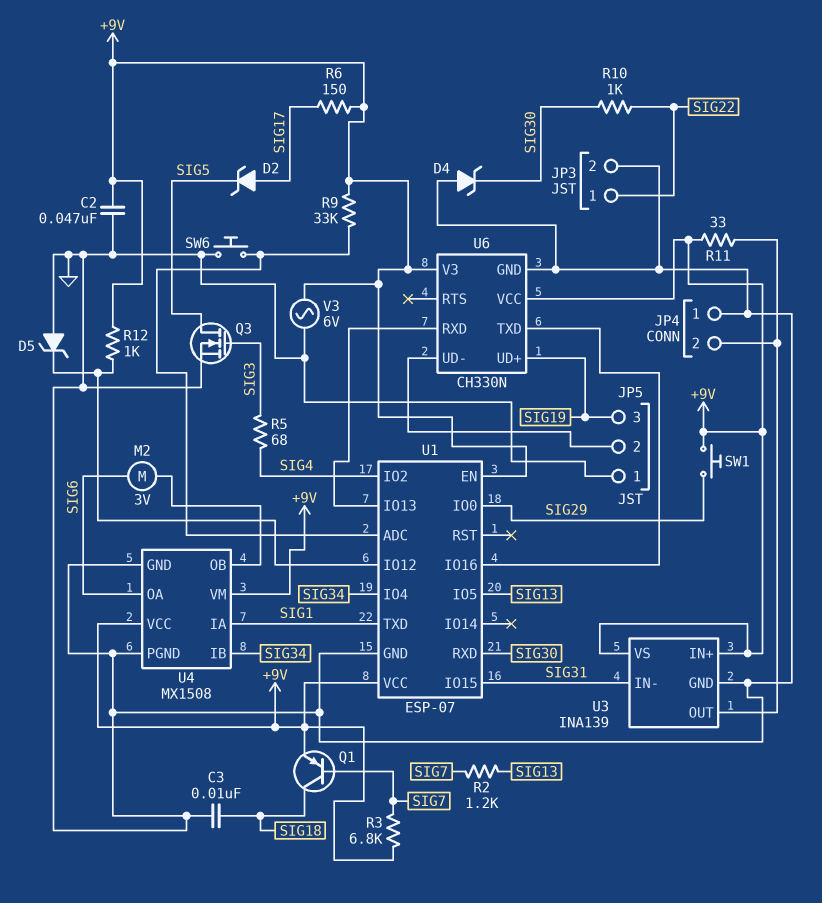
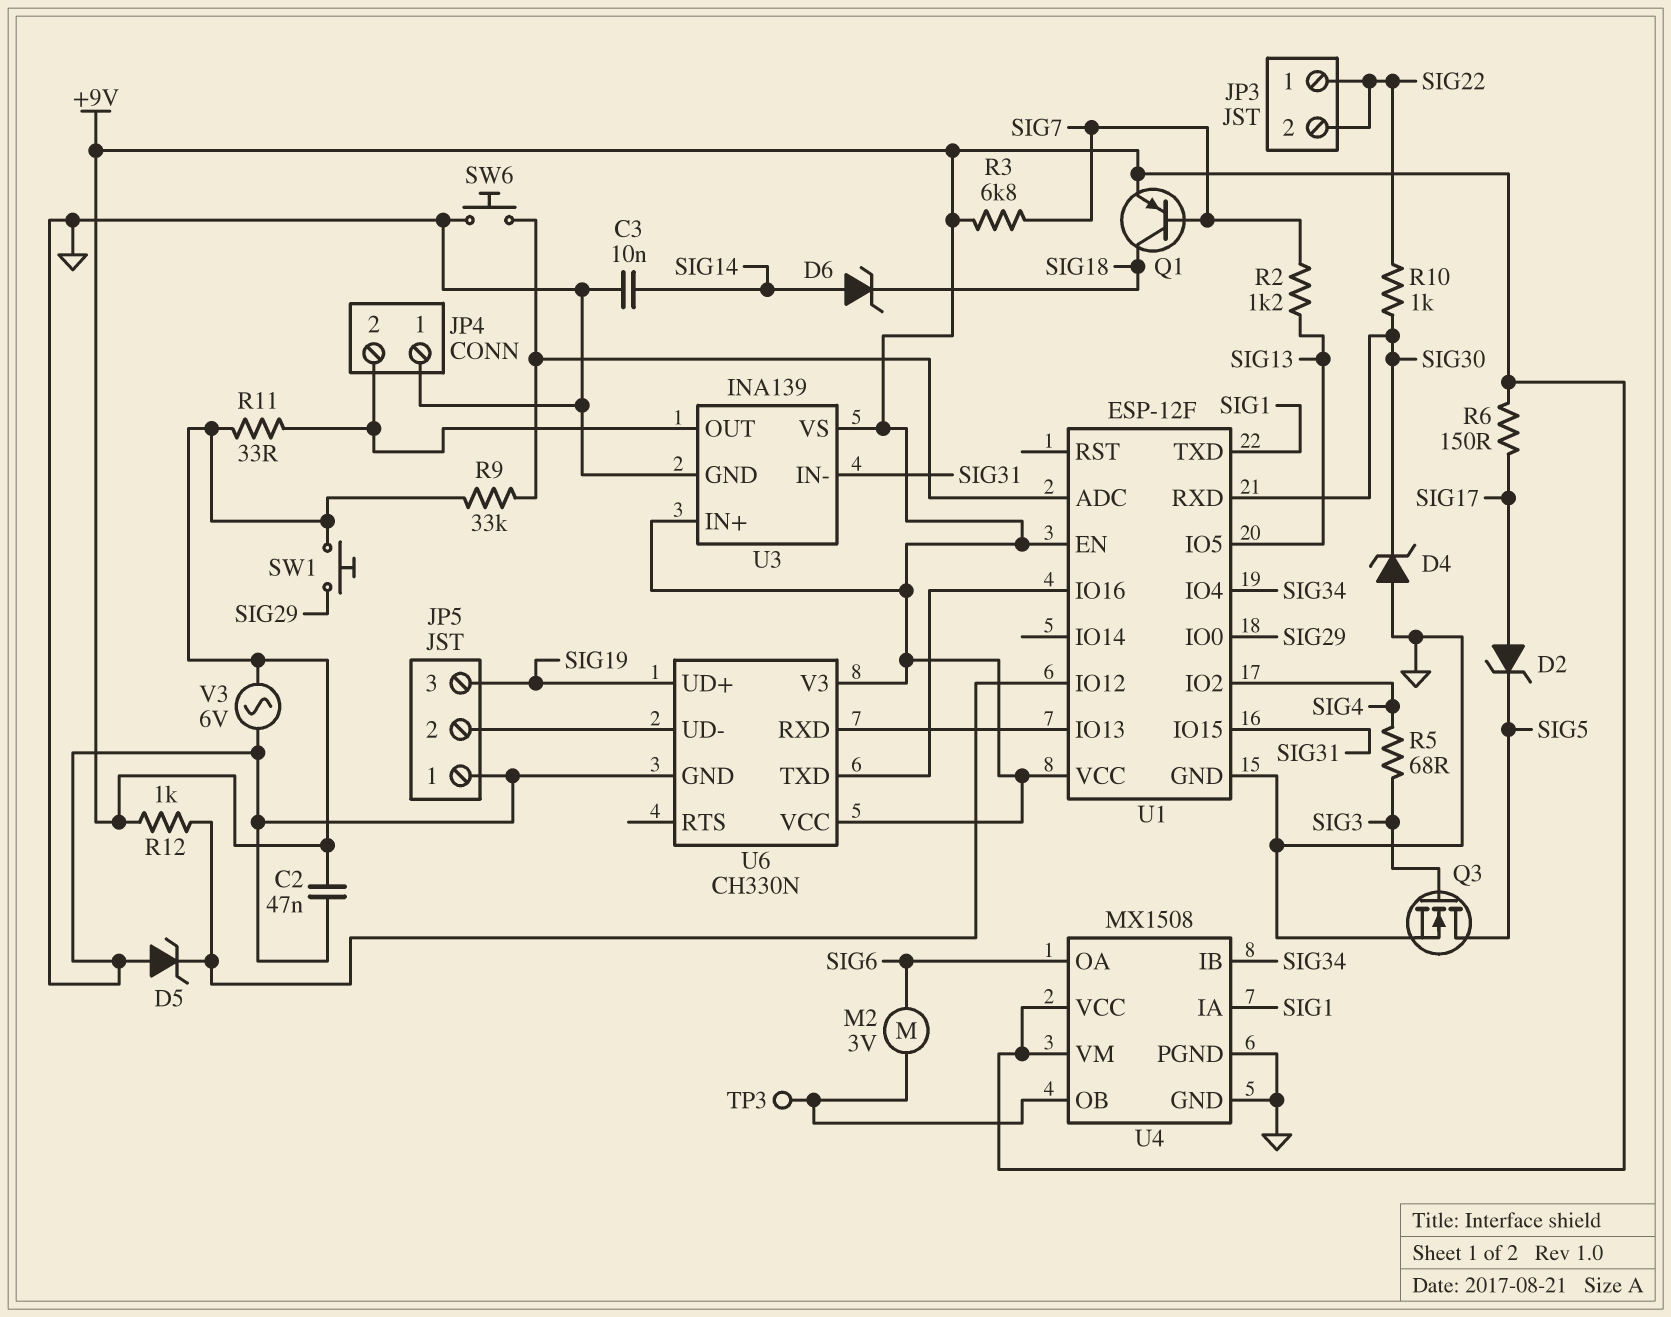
C3: 10nF (GND, SIG18) -> 10nF (GND, SIG14)
D6: none -> zener (A SIG14, K SIG18)
JP3 pin 2: GND -> SIG22
TP3: none -> test point (U4/OB)
U1: ESP-07 -> ESP-12F

